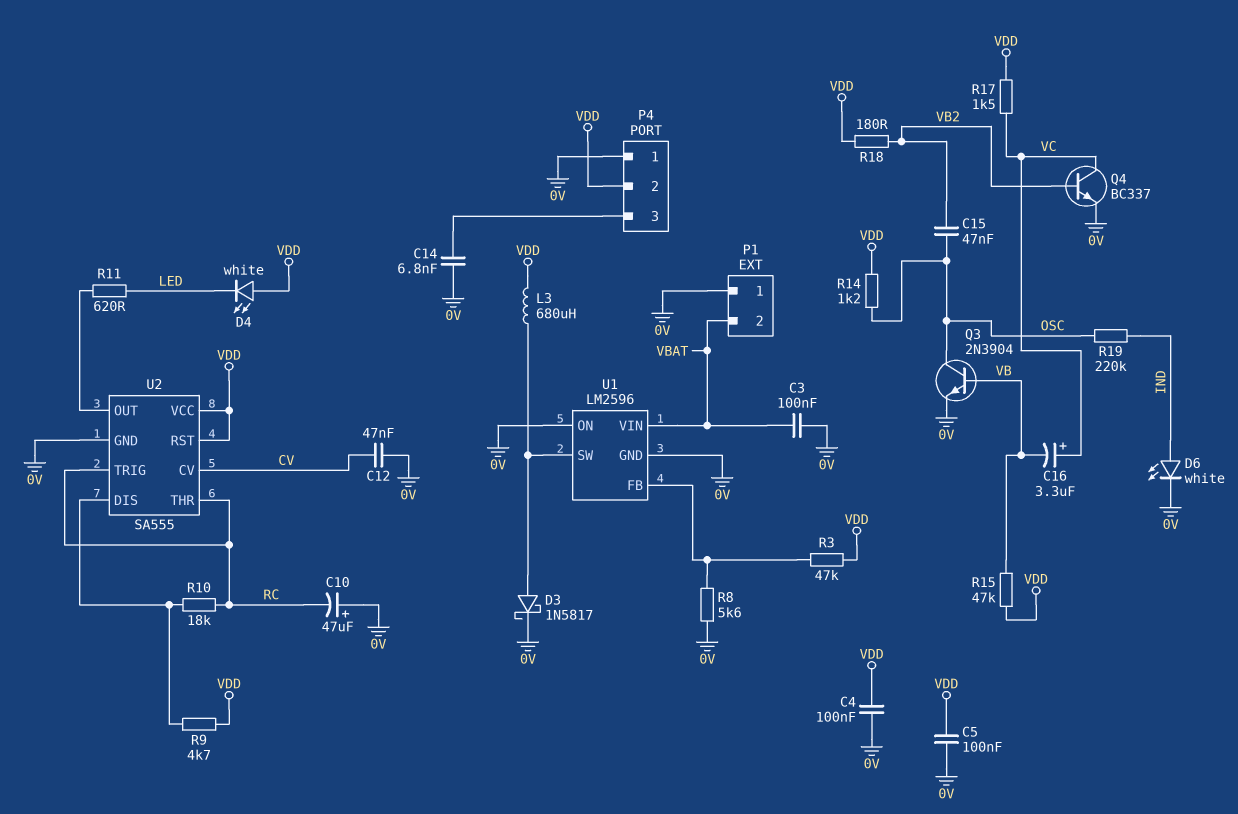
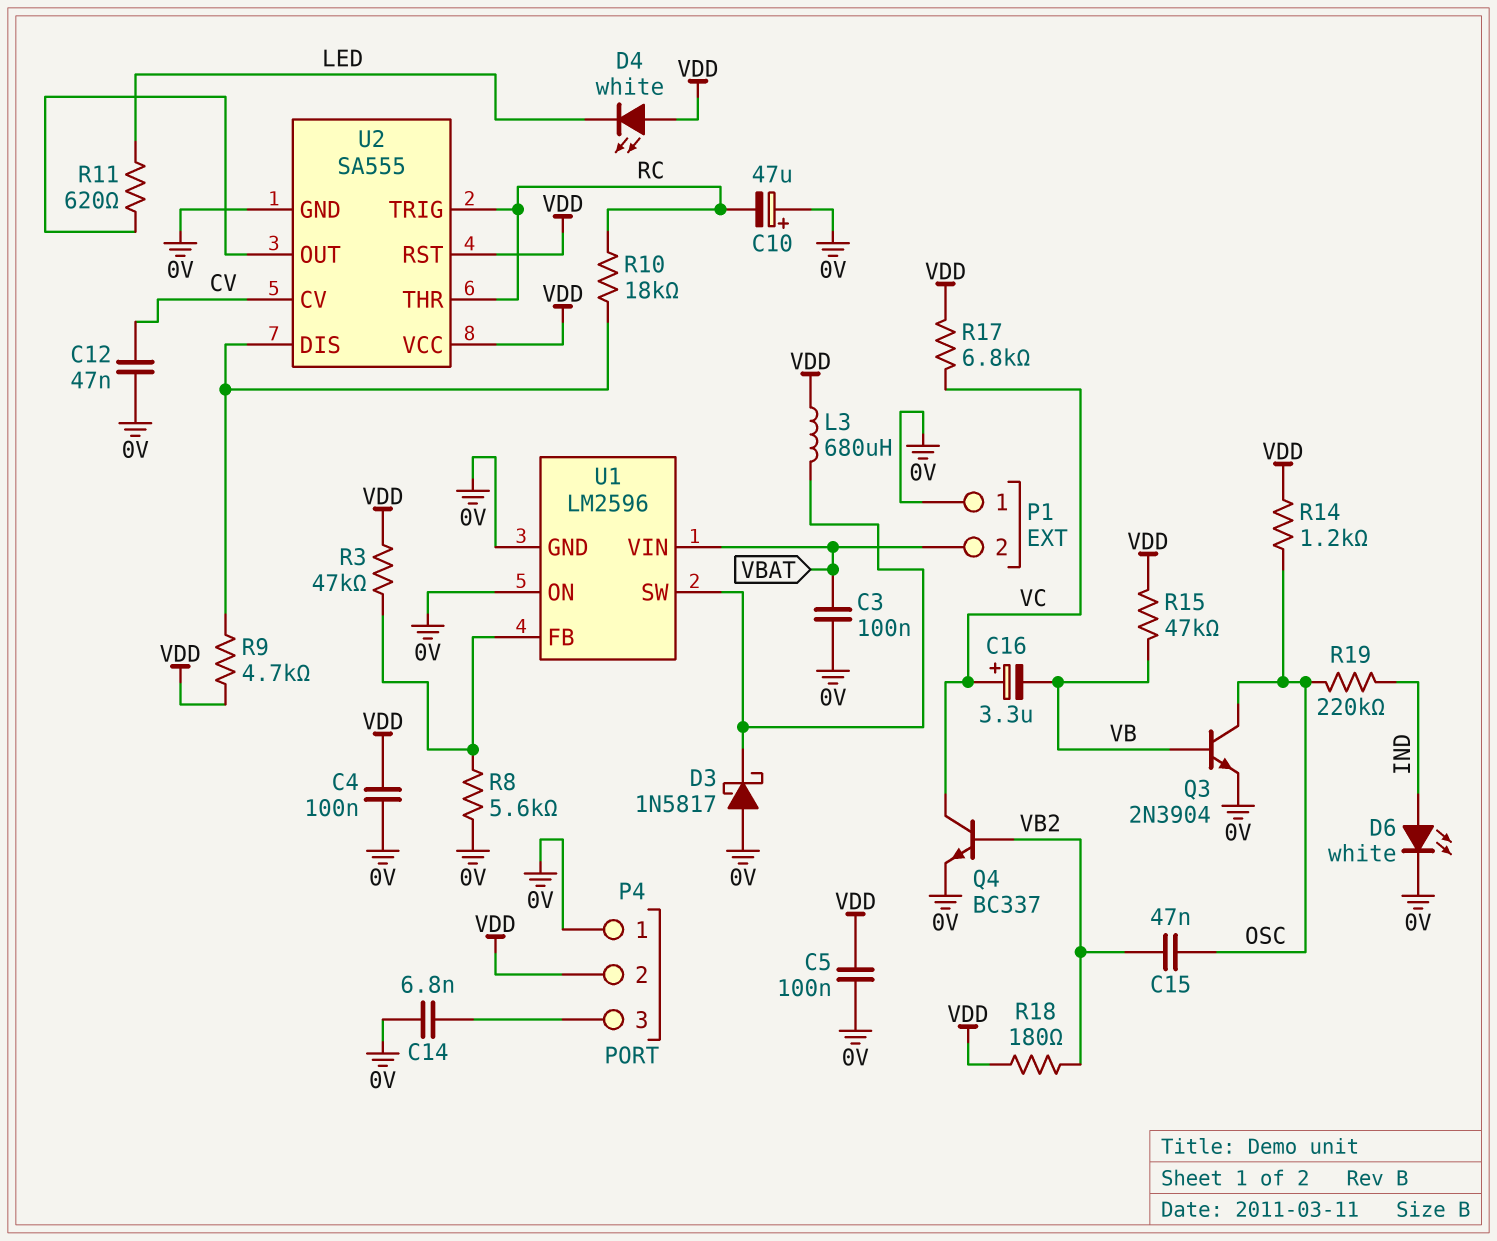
D3: schottky 1N5817 (A U1/SW, K 0V) -> schottky 1N5817 (A 0V, K U1/SW)
R17: 1.5k (VC, VDD) -> 6.8k (VC, VDD)

